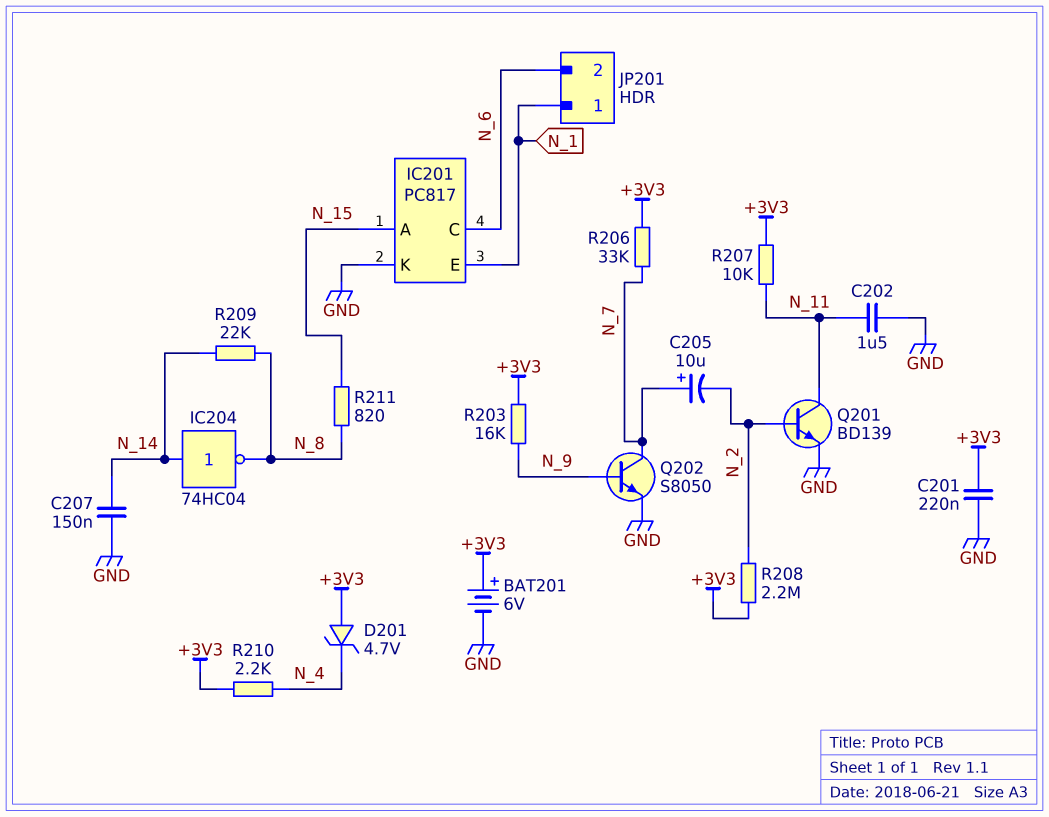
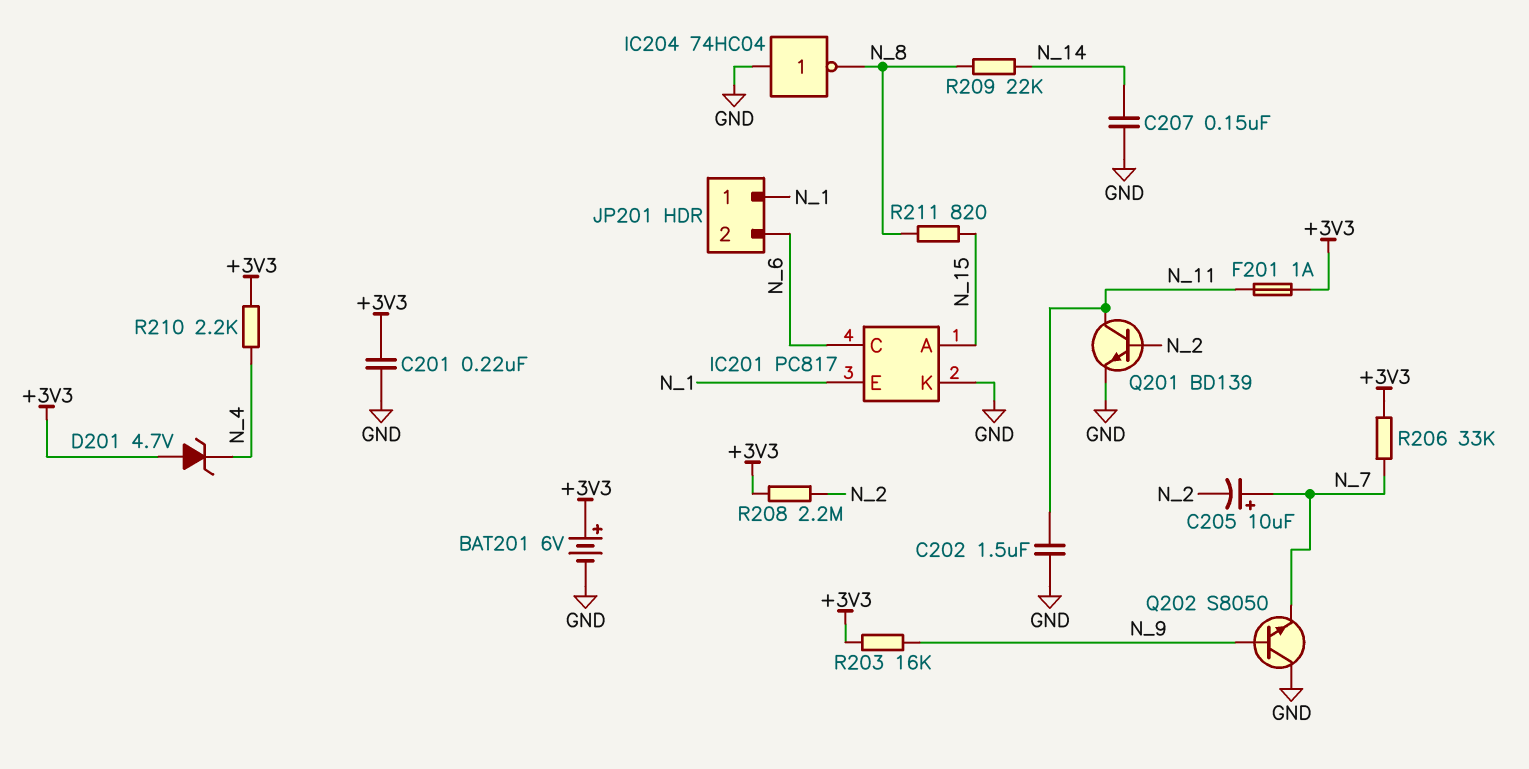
F201: none -> 1A (+3V3, N_11)
IC204: NOT 74HC04 (in N_14, out N_8) -> NOT 74HC04 (in GND, out N_8)
Q202: NPN S8050 (B N_9, C N_7, E GND) -> NPN S8050 (B N_9, C GND, E N_7)
R207: 10k (+3V3, N_11) -> none

